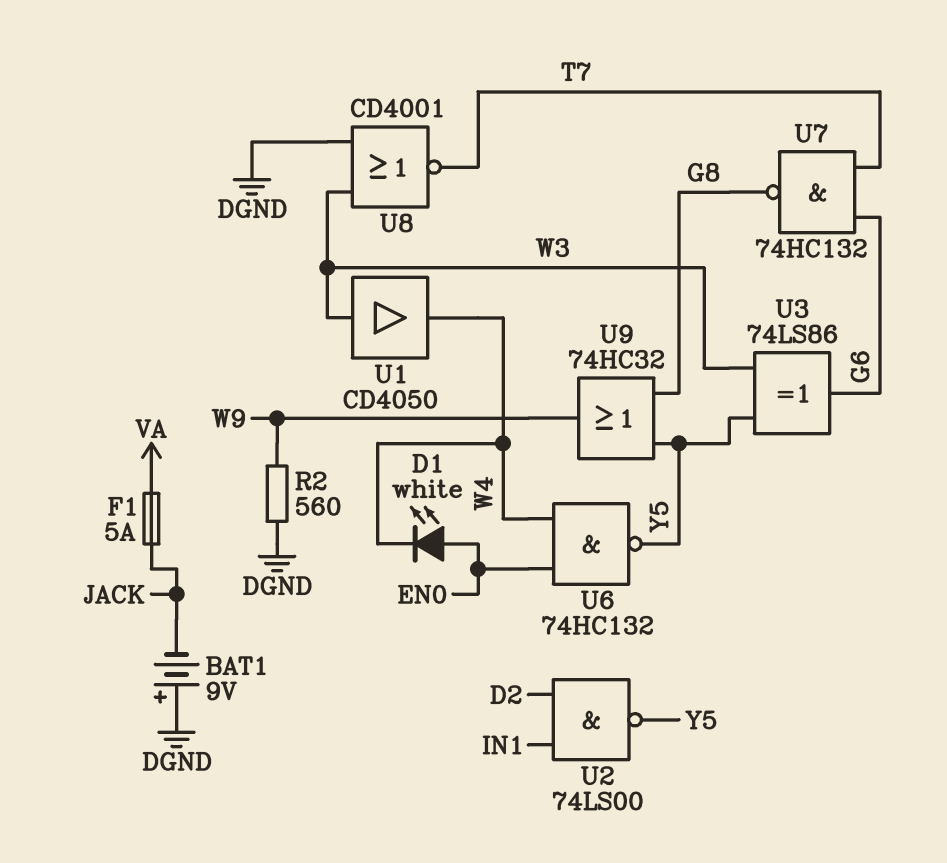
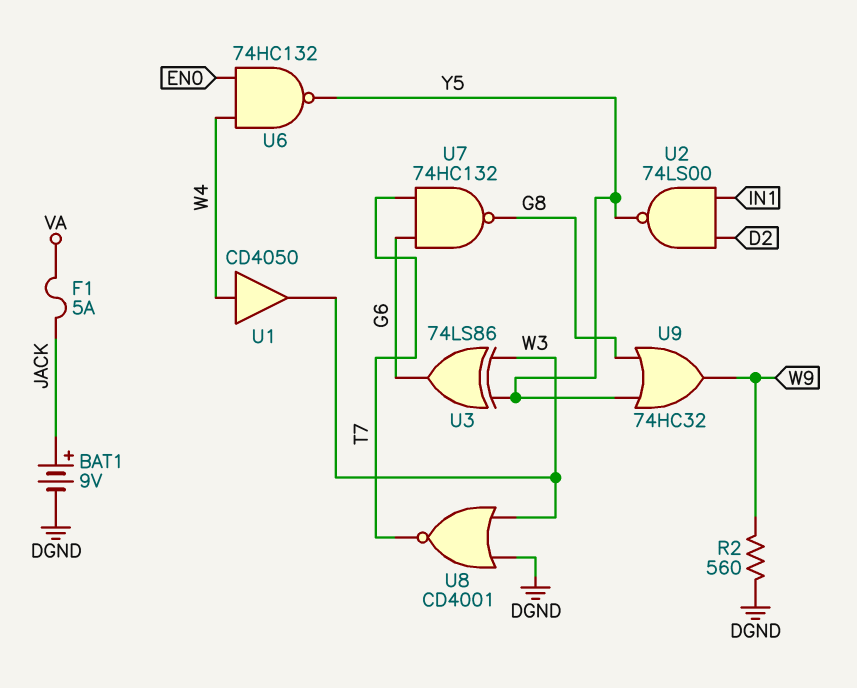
BAT1: 9V (plus DGND, minus JACK) -> 9V (plus JACK, minus DGND)
D1: LED white (A EN0, K W4) -> none
U1: buffer CD4050 (in W3, out W4) -> buffer CD4050 (in W4, out W3)

